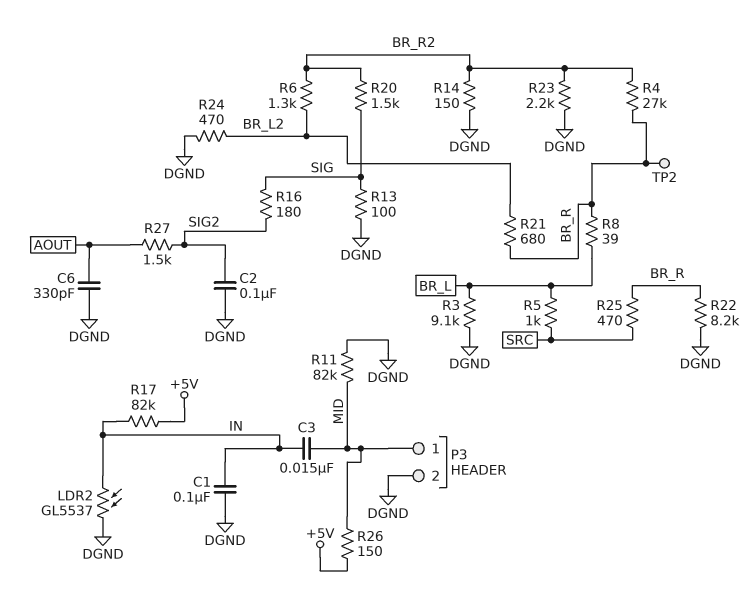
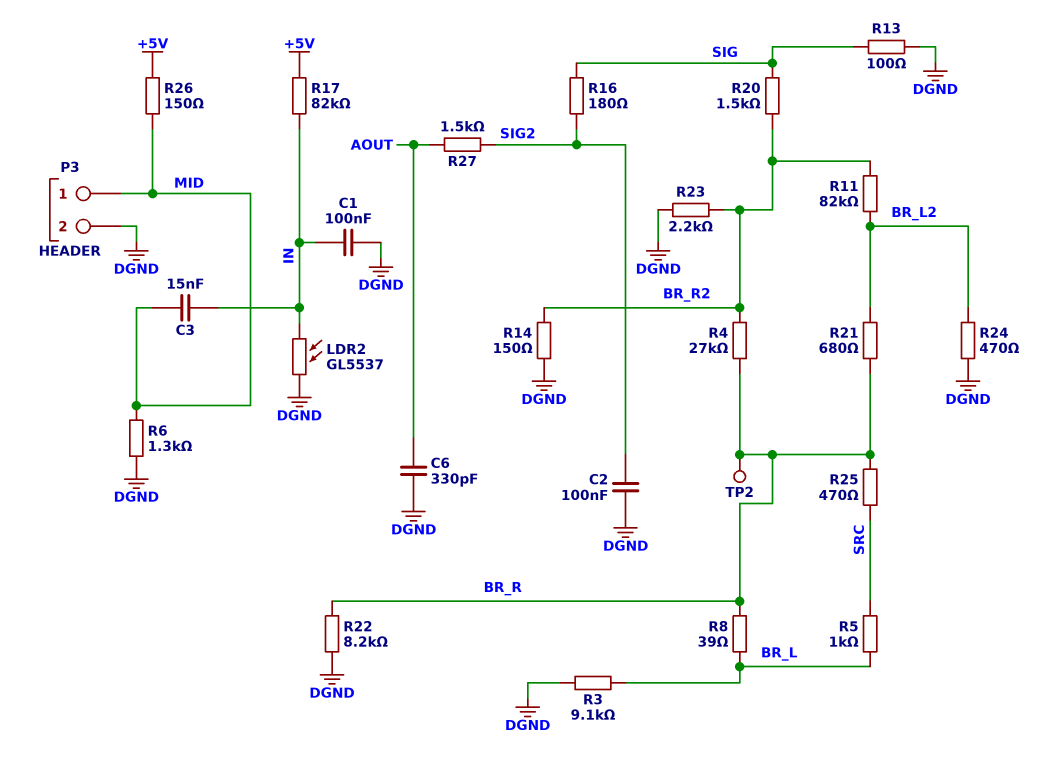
R6: 1.3k (BR_L2, BR_R2) -> 1.3k (DGND, MID)
R11: 82k (DGND, MID) -> 82k (BR_L2, BR_R2)

